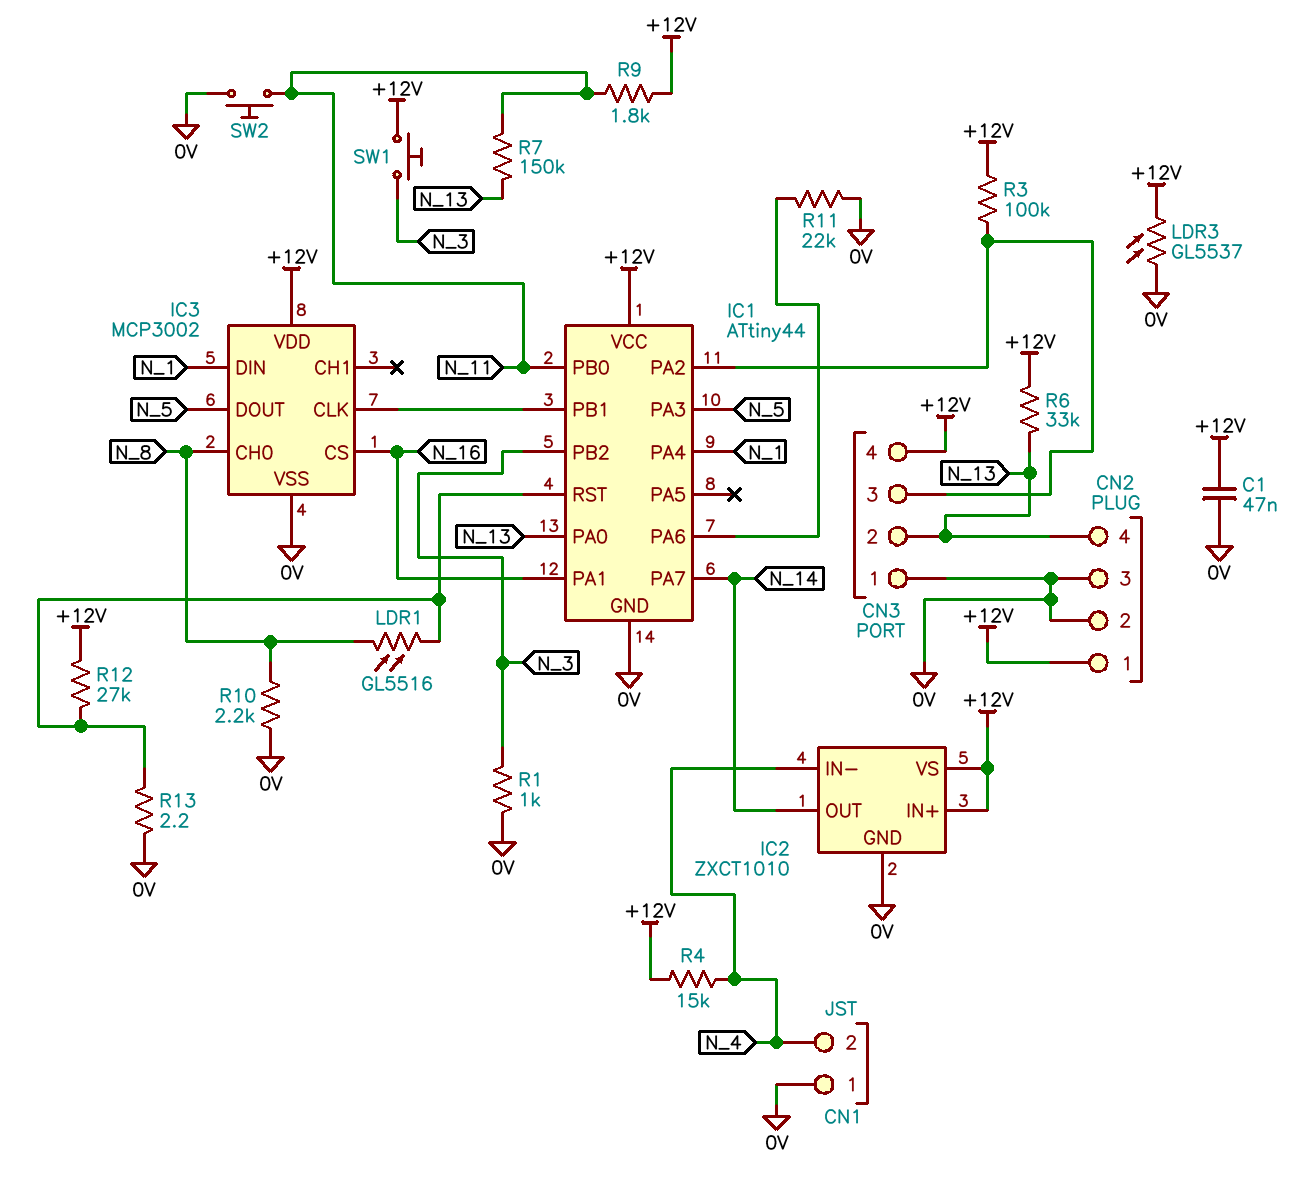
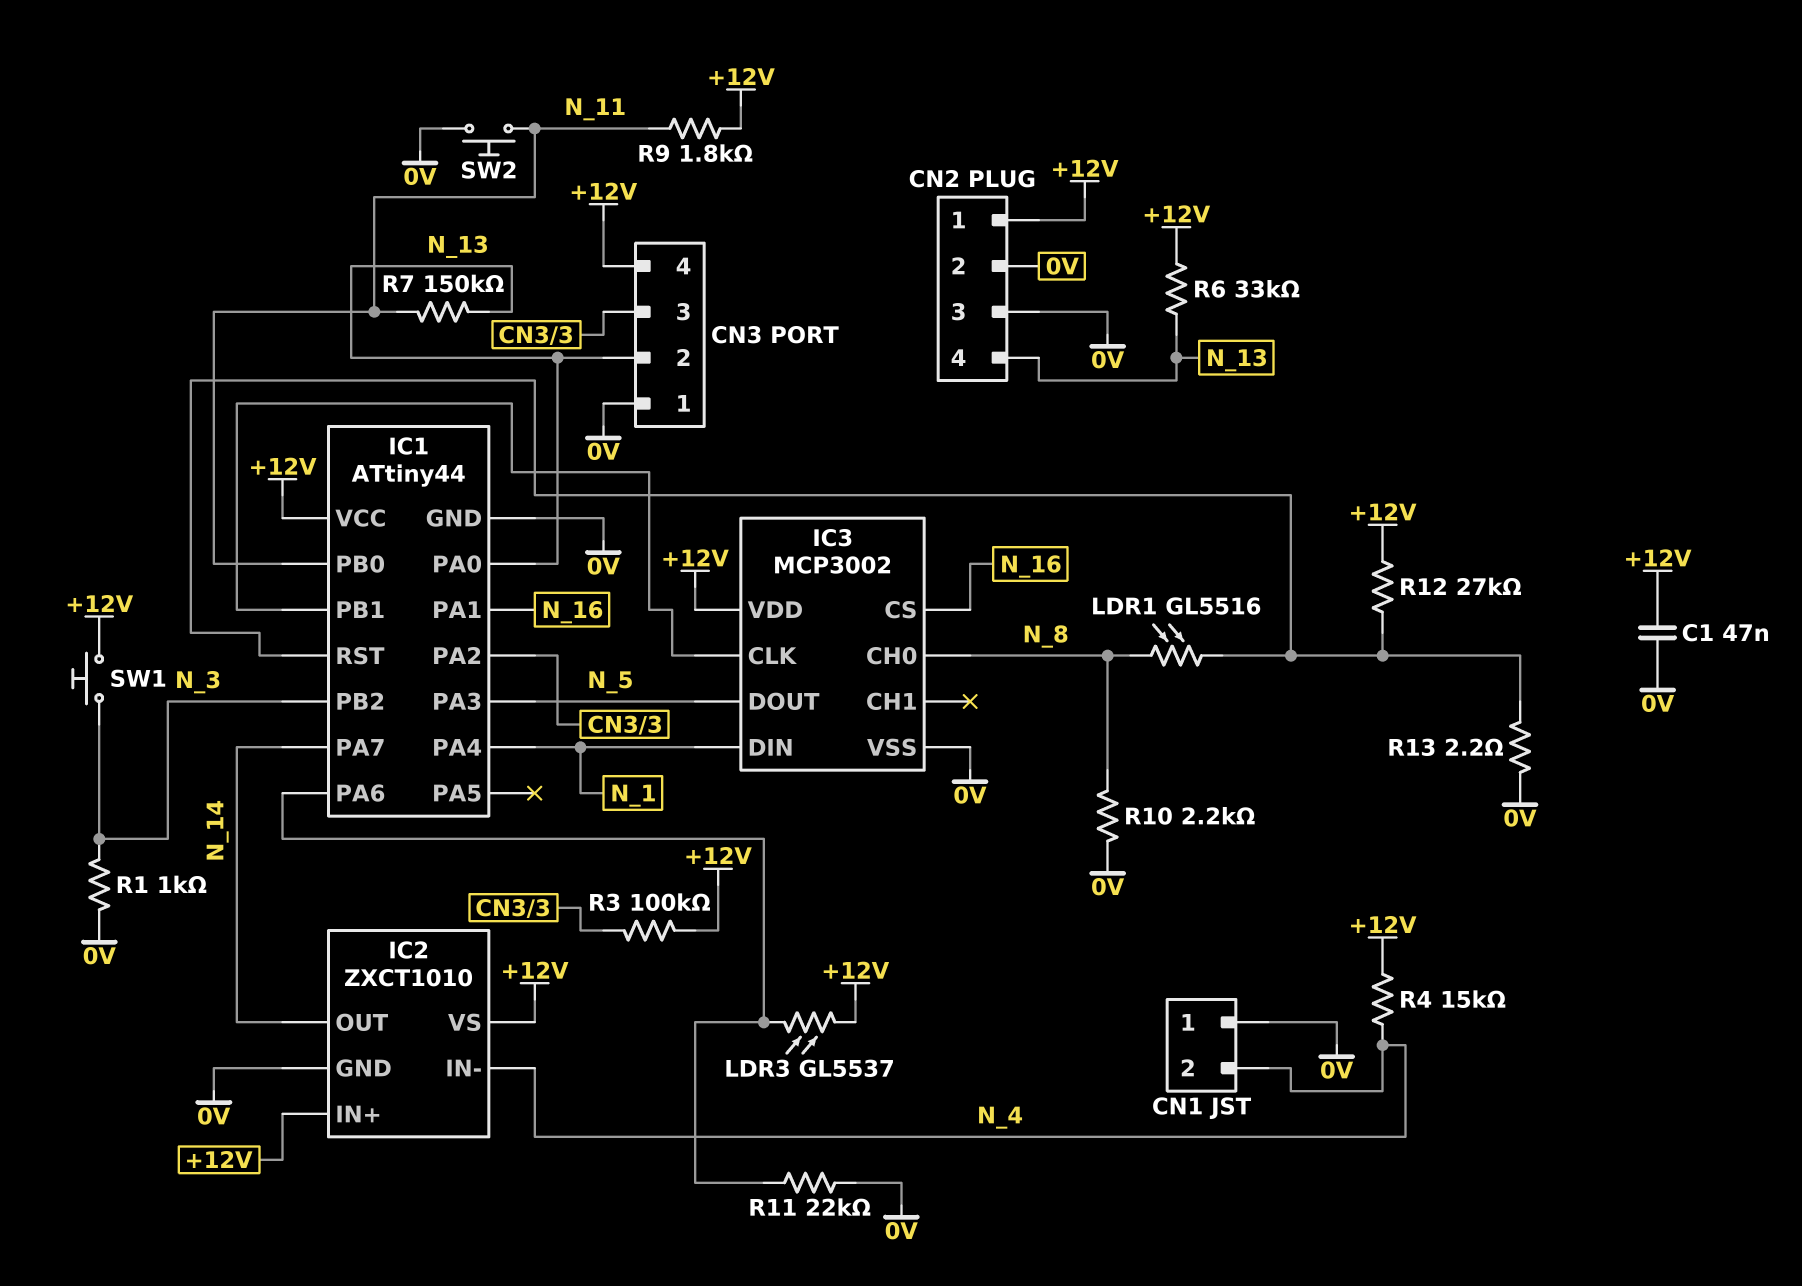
LDR3: GL5537 (+12V, 0V) -> GL5537 (+12V, IC1/PA6)

